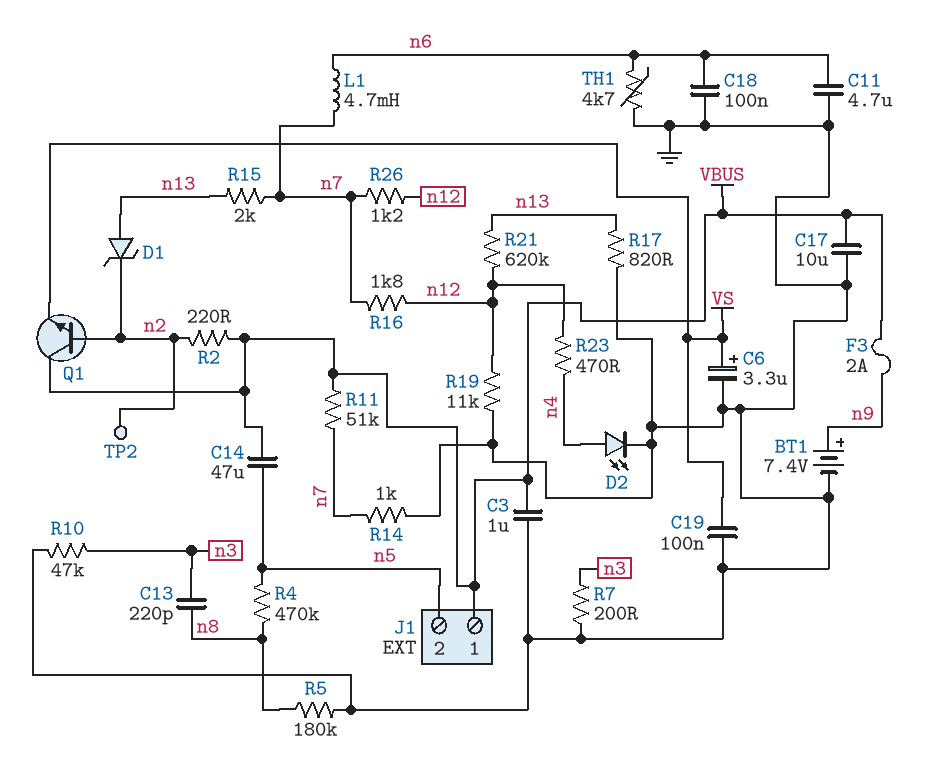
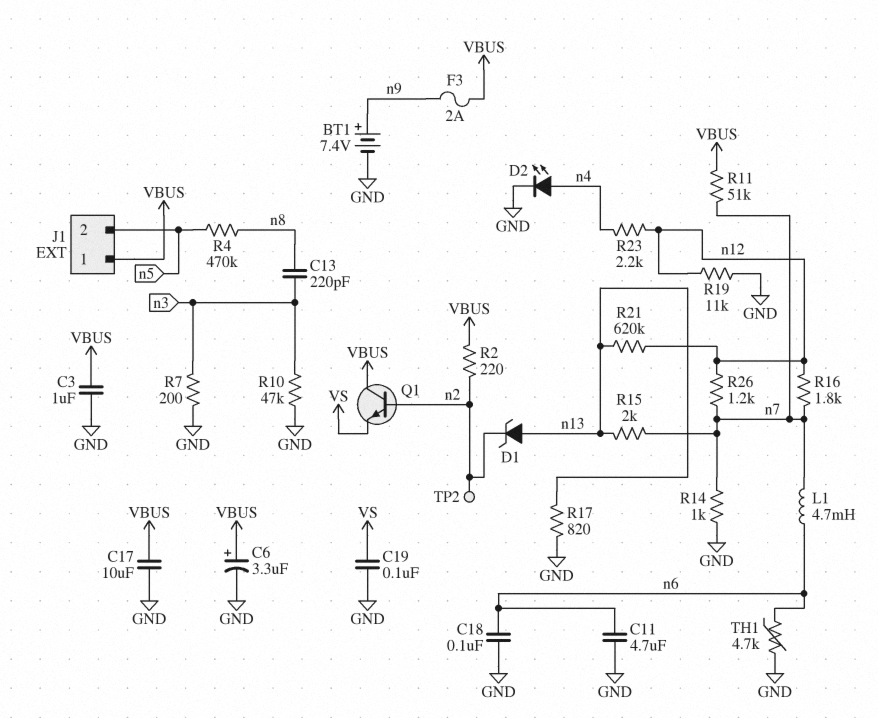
C6: 3.3uF (plus VS, minus GND) -> 3.3uF (plus VBUS, minus GND)
C14: 47uF (VBUS, n5) -> none
R5: 180k (GND, n8) -> none
R23: 470 (n4, n12) -> 2.2k (n4, n12)

